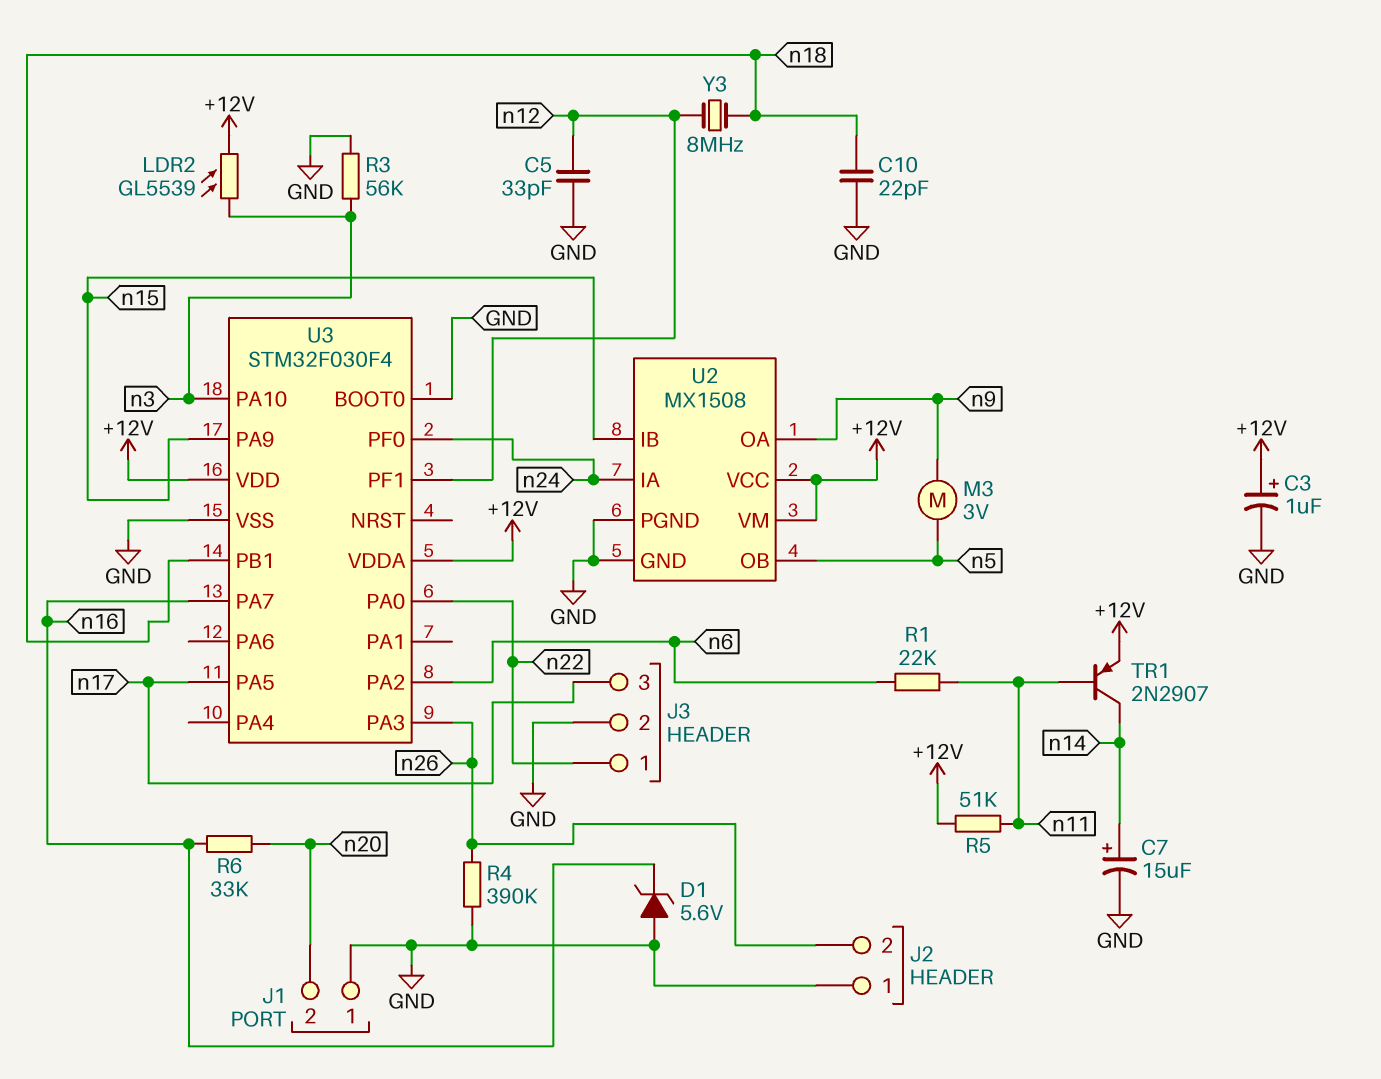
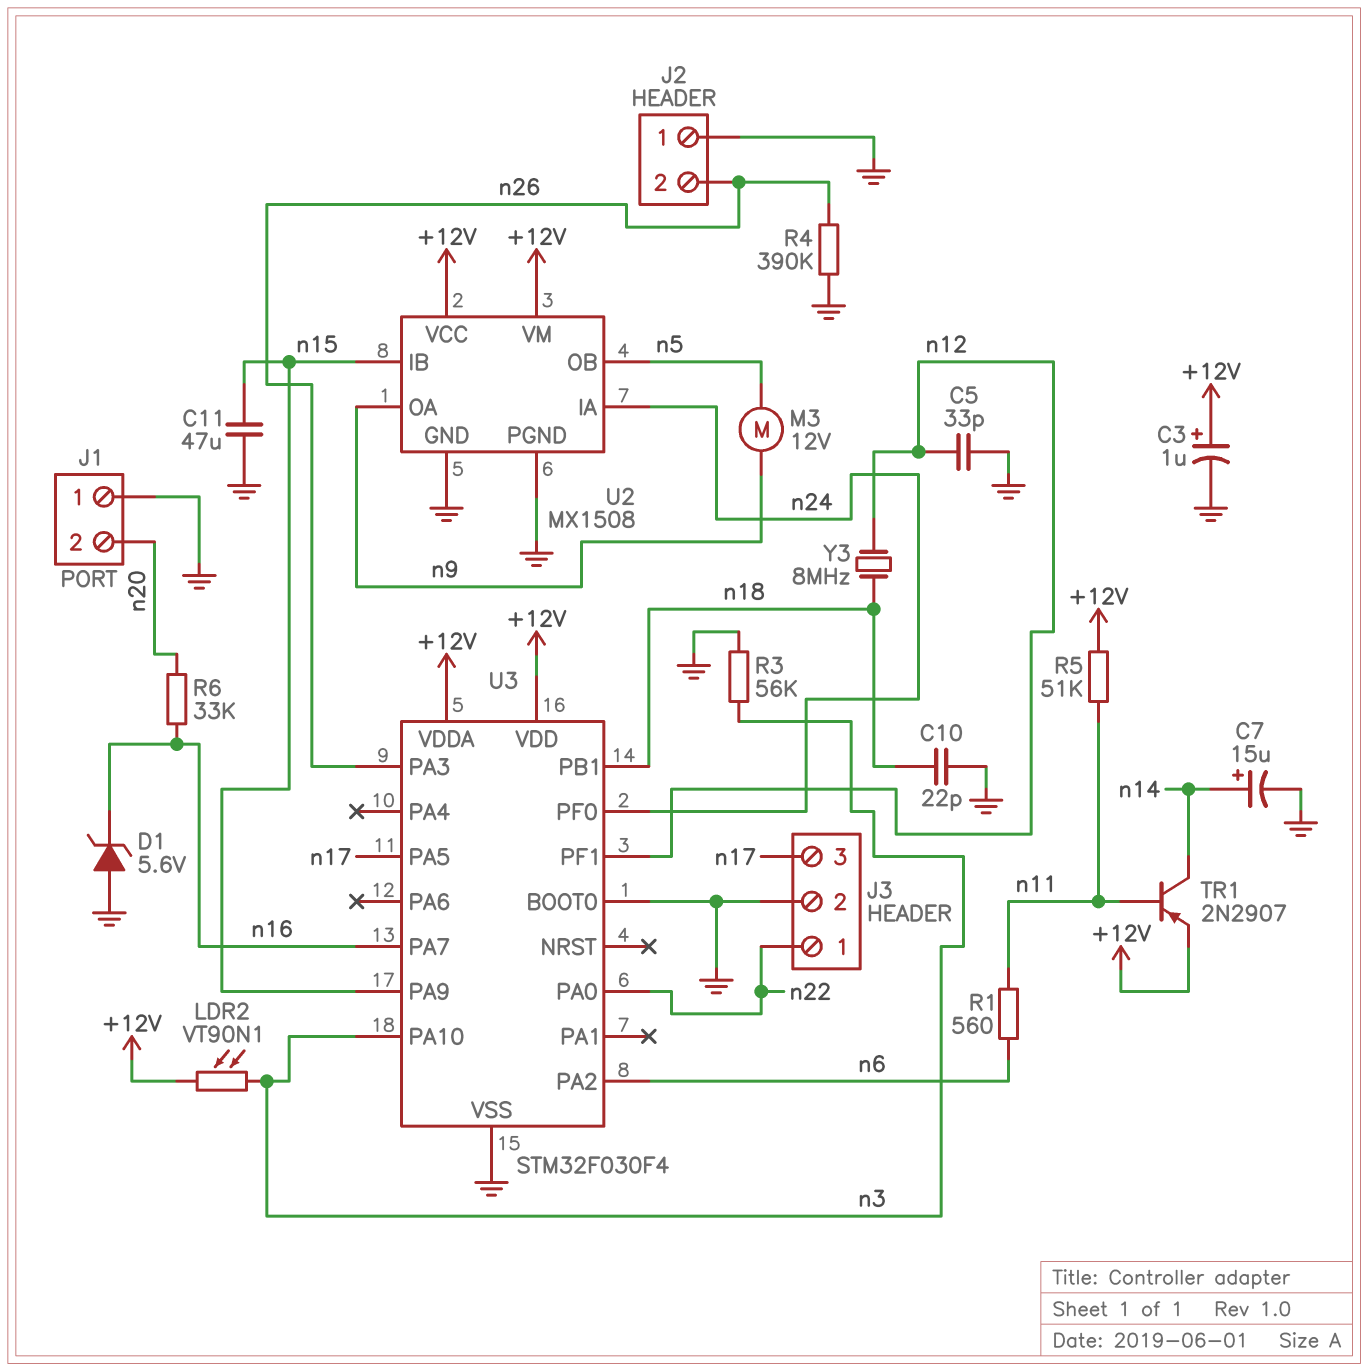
C11: none -> 47uF (GND, n15)
LDR2: GL5539 (+12V, n3) -> VT90N1 (+12V, n3)
M3: motor 3V (n5, n9) -> motor 12V (n5, n9)
R1: 22k (n6, n11) -> 560 (n6, n11)

